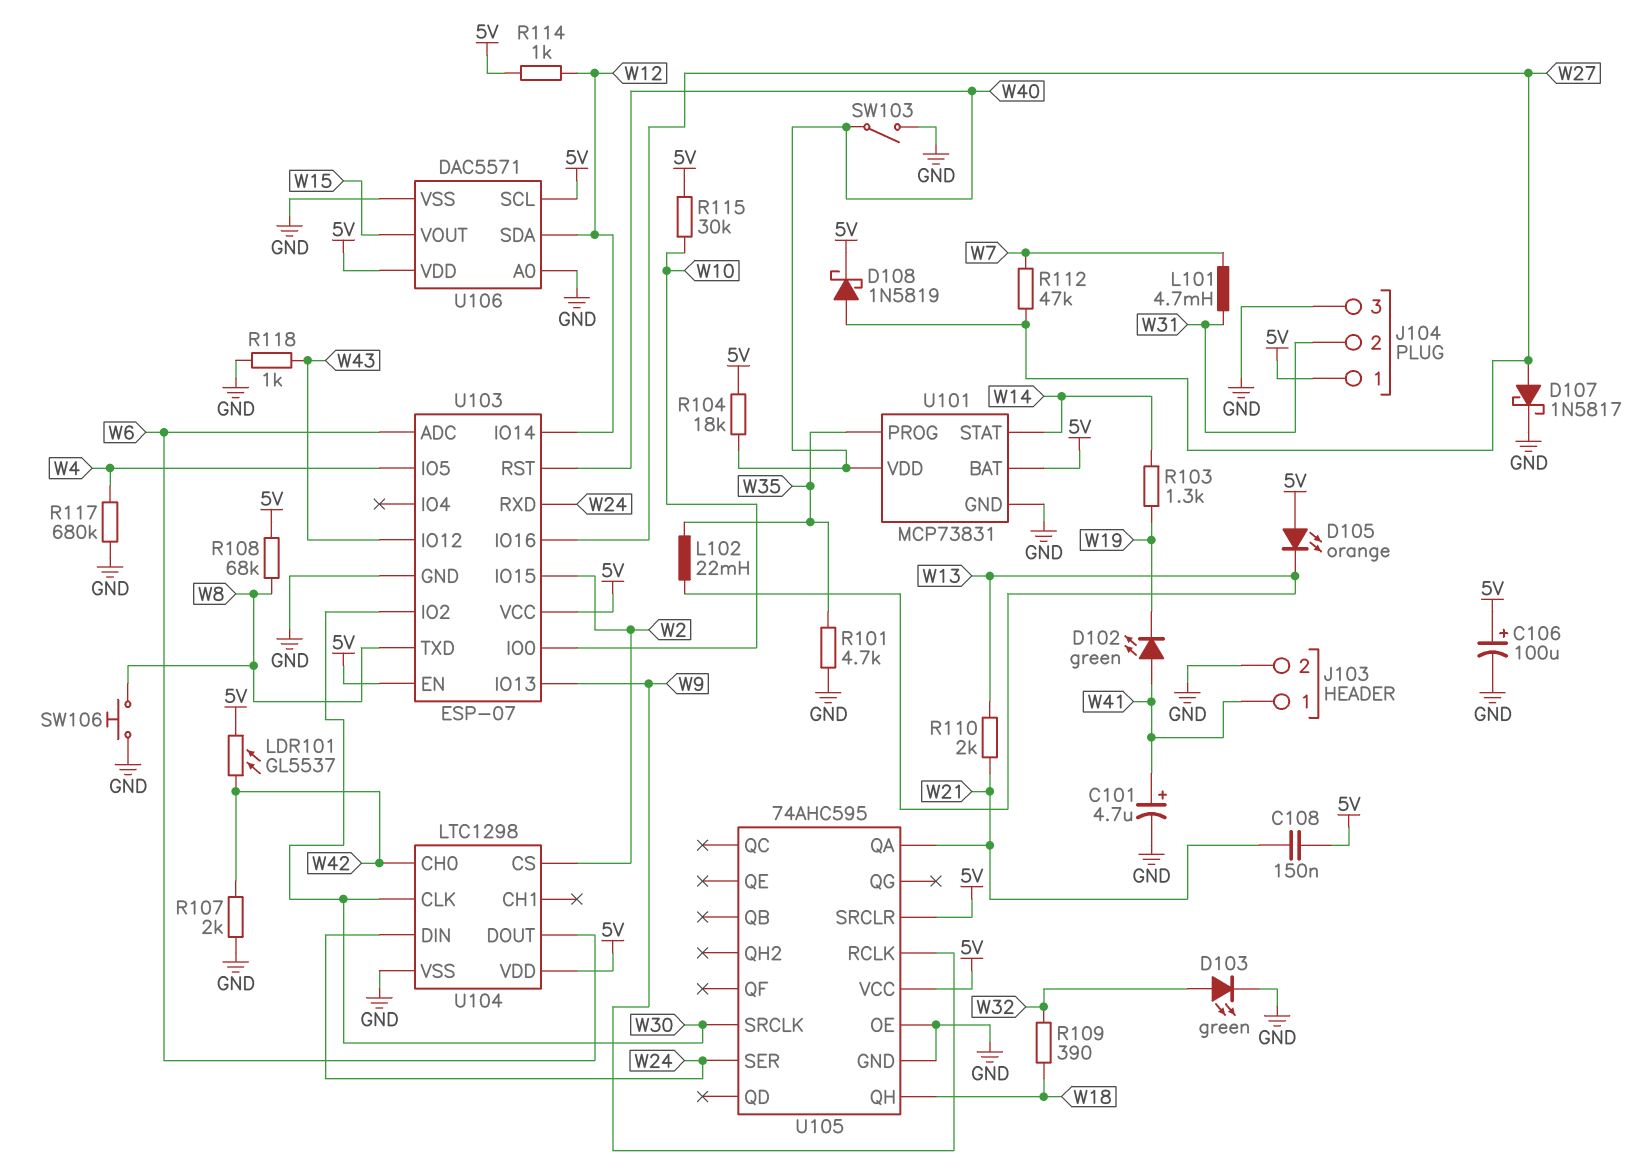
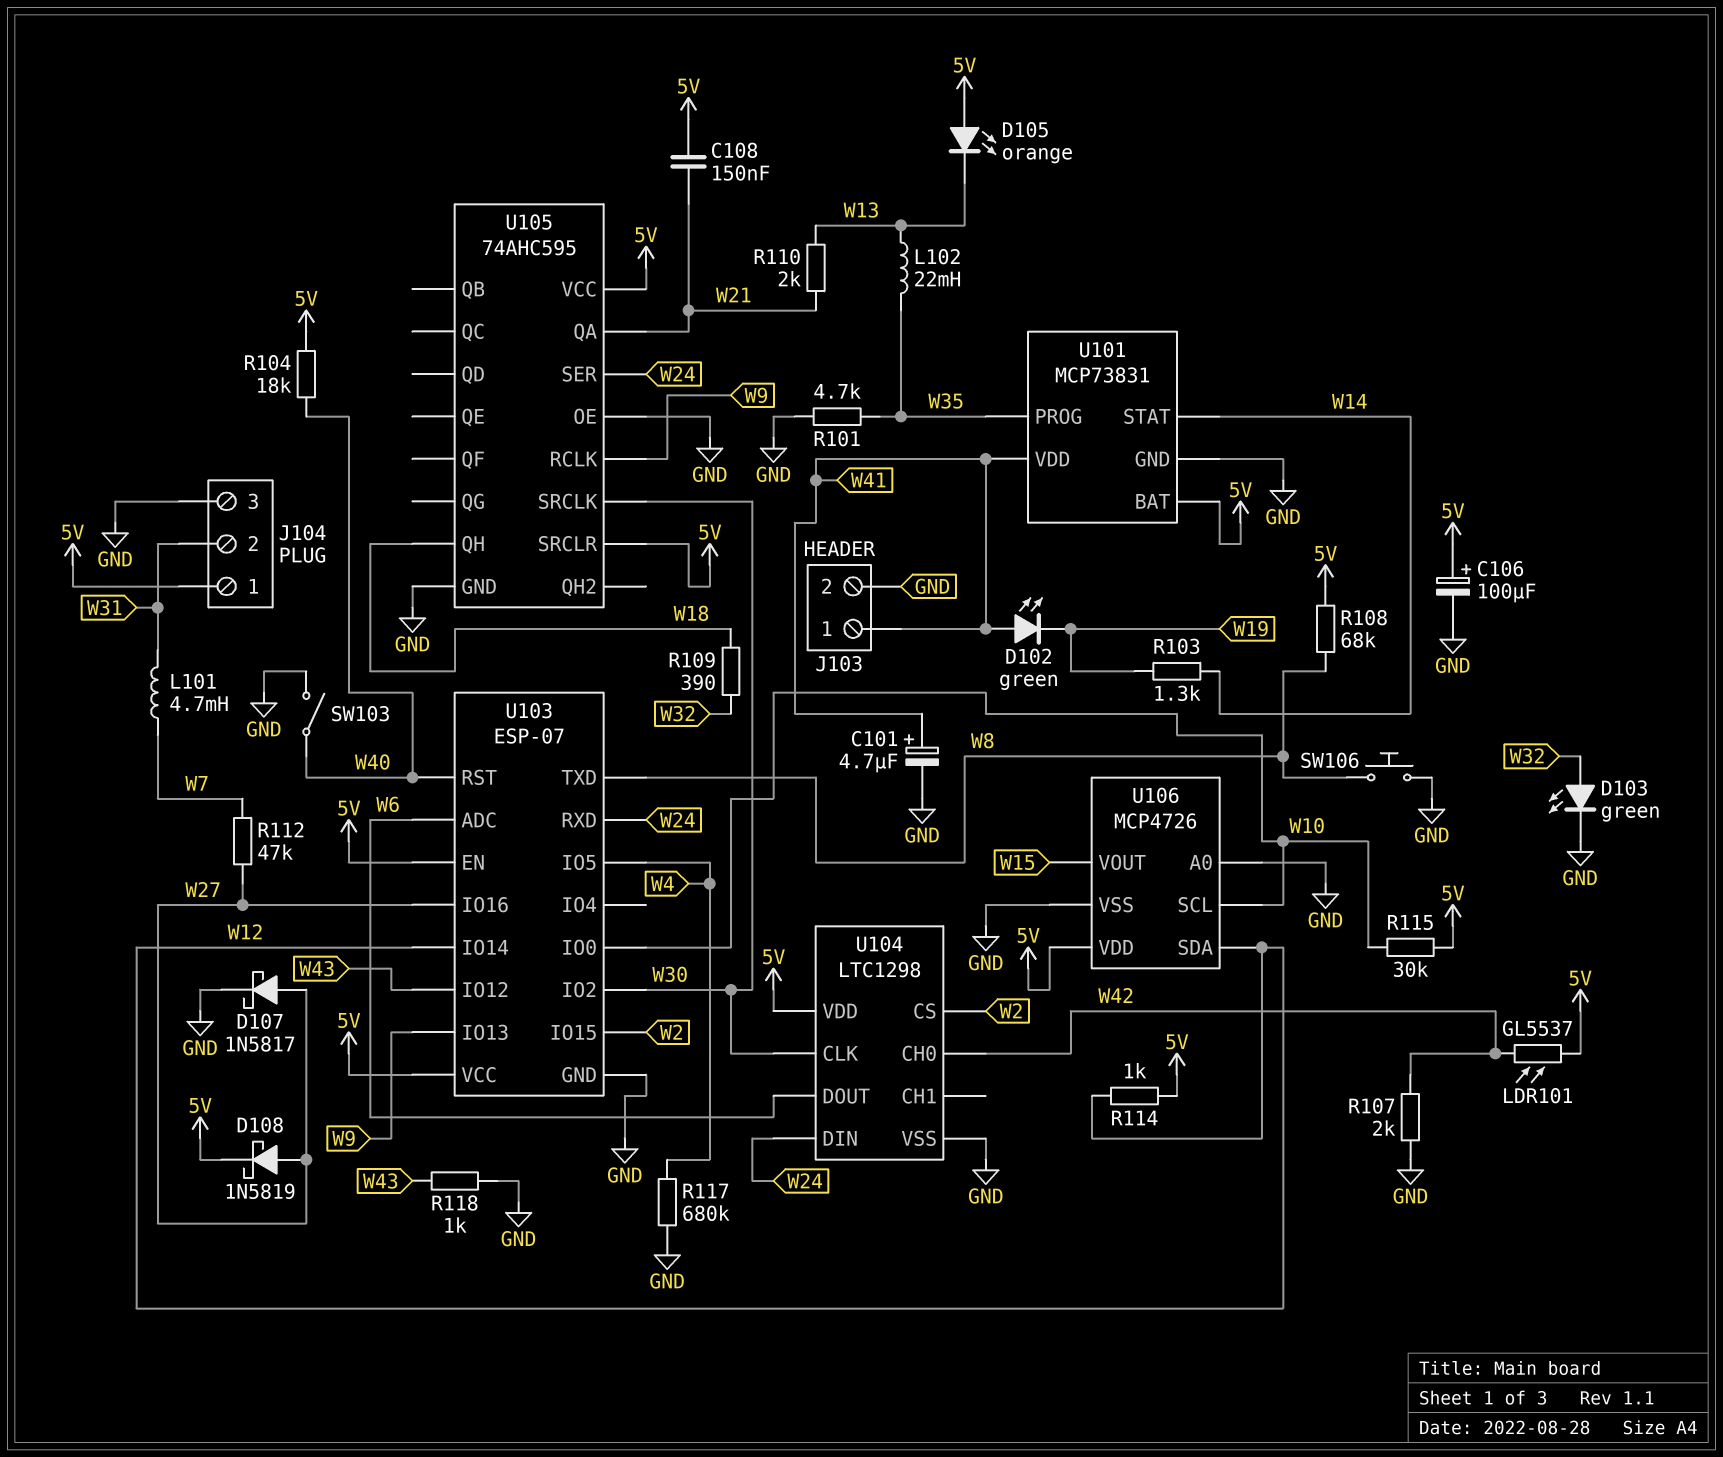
U101 pin VDD: W40 -> W41
U106: DAC5571 -> MCP4726
U106 pin SCL: 5V -> W10

